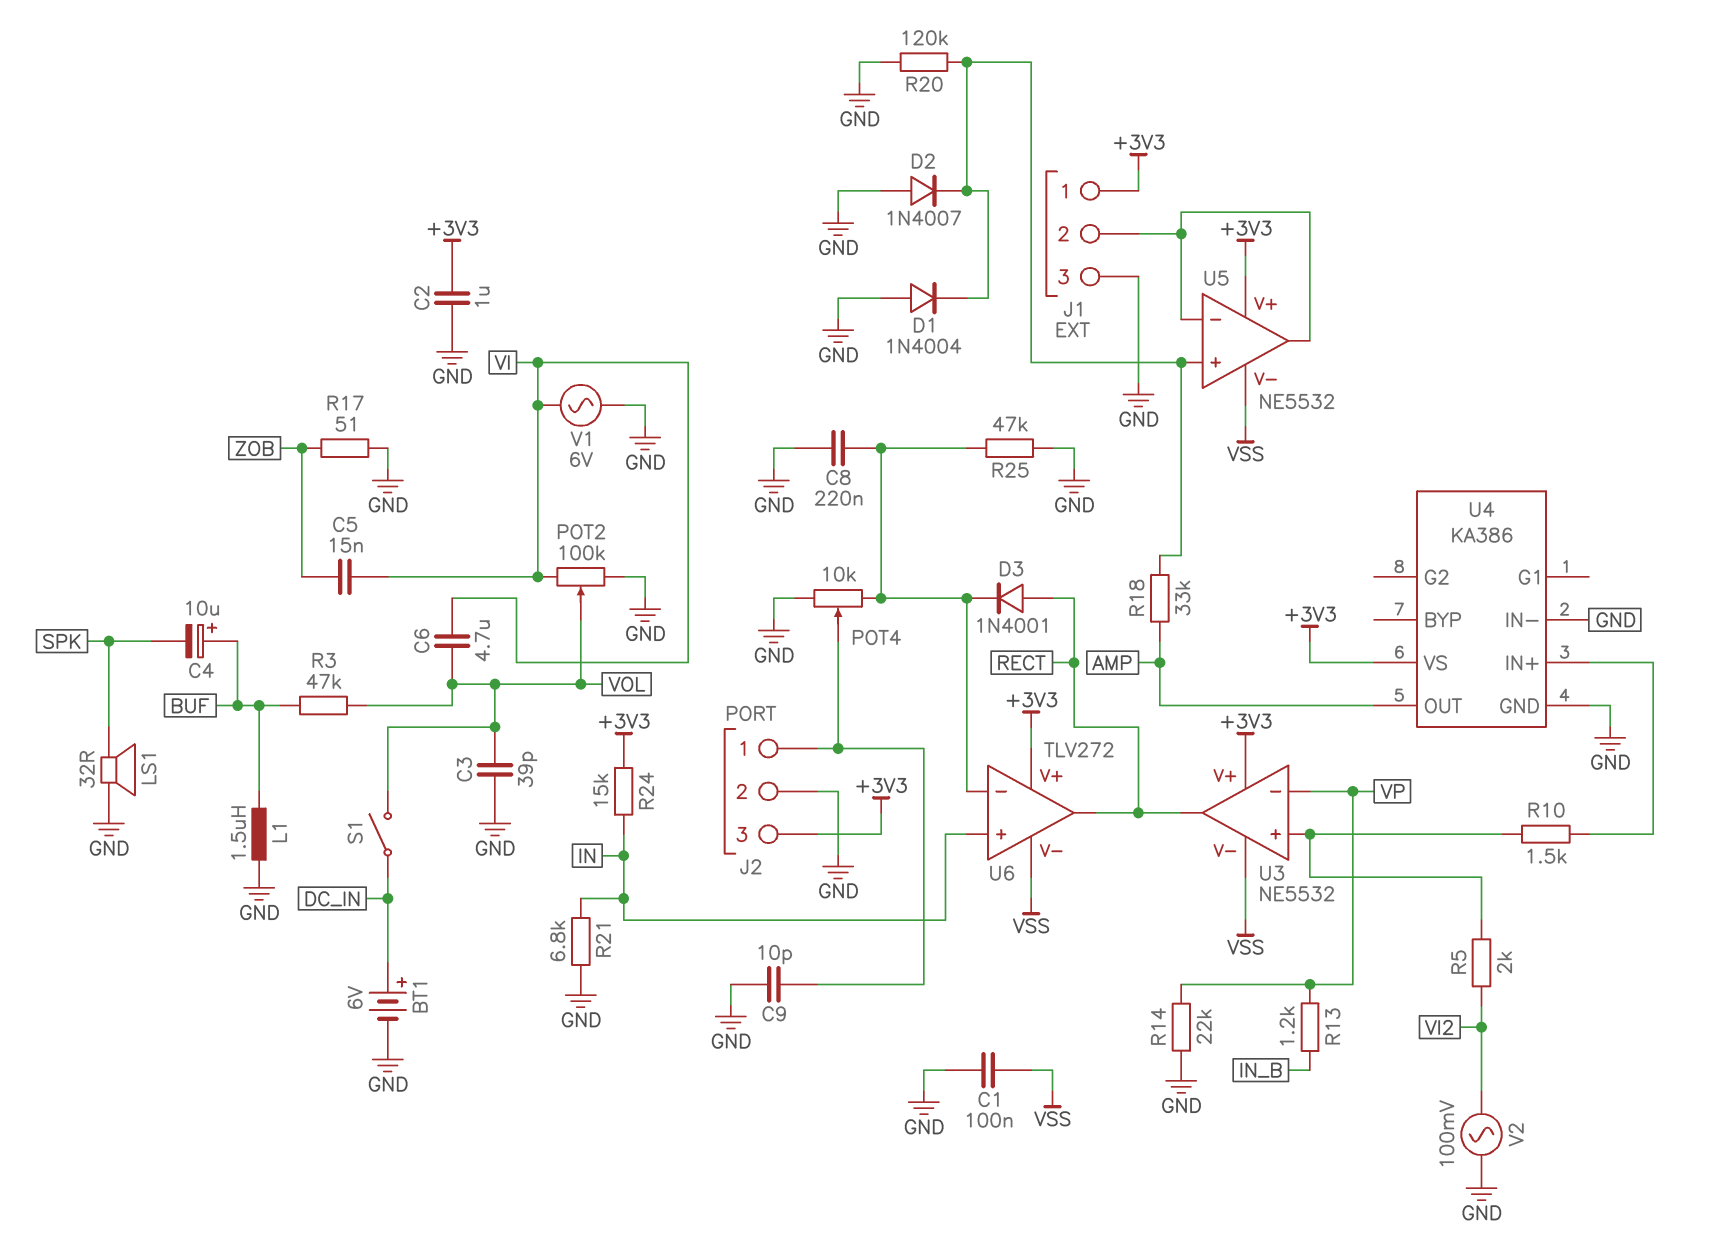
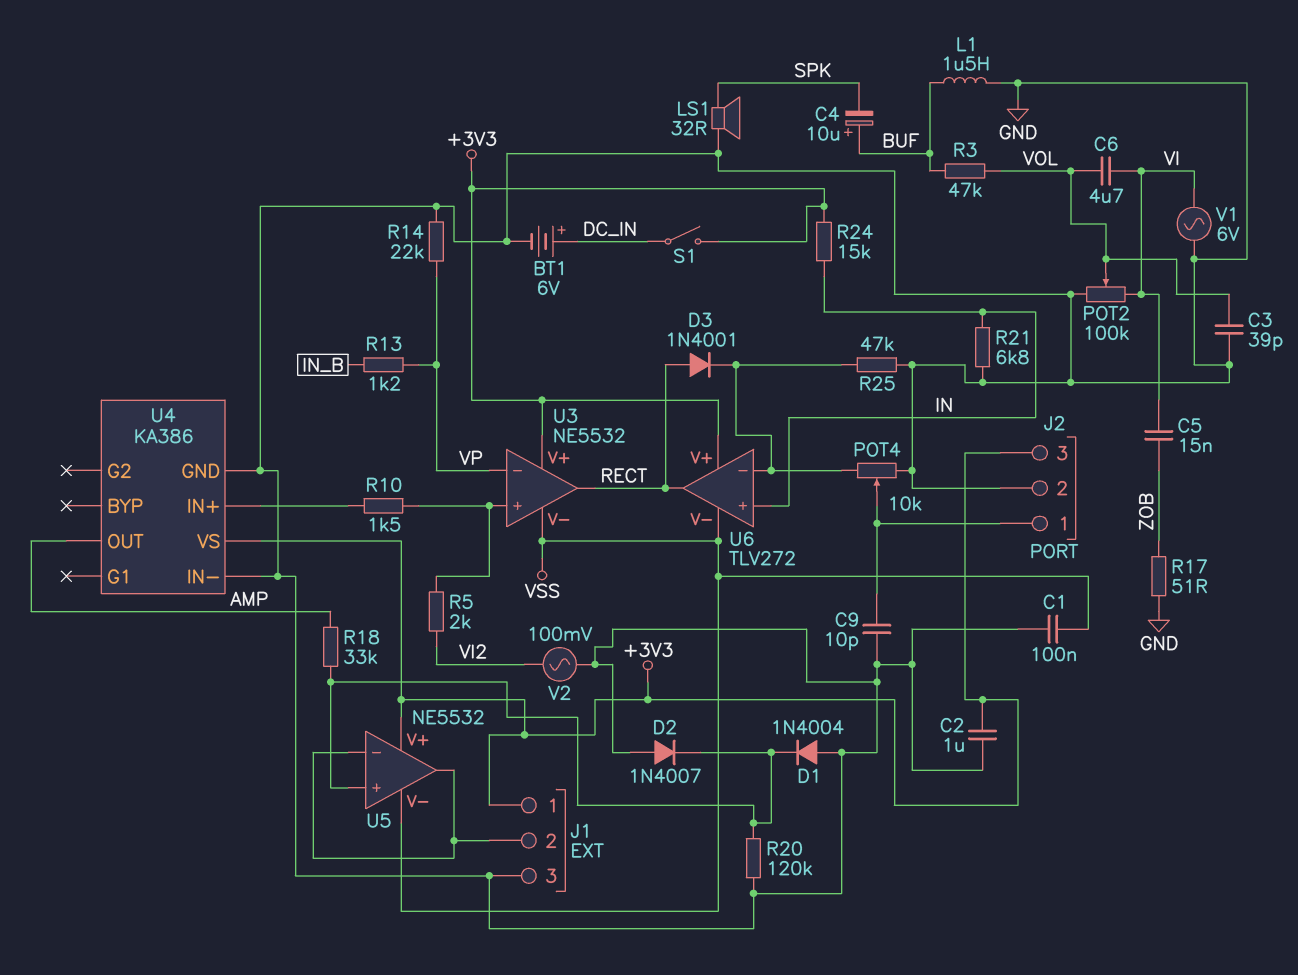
C8: 220nF (GND, U6/in-) -> none
S1: switch (DC_IN, VOL) -> switch (+3V3, DC_IN)

